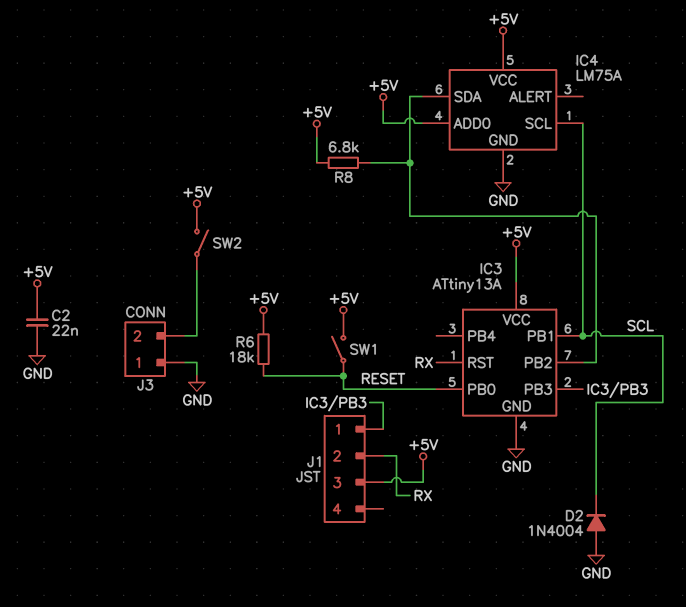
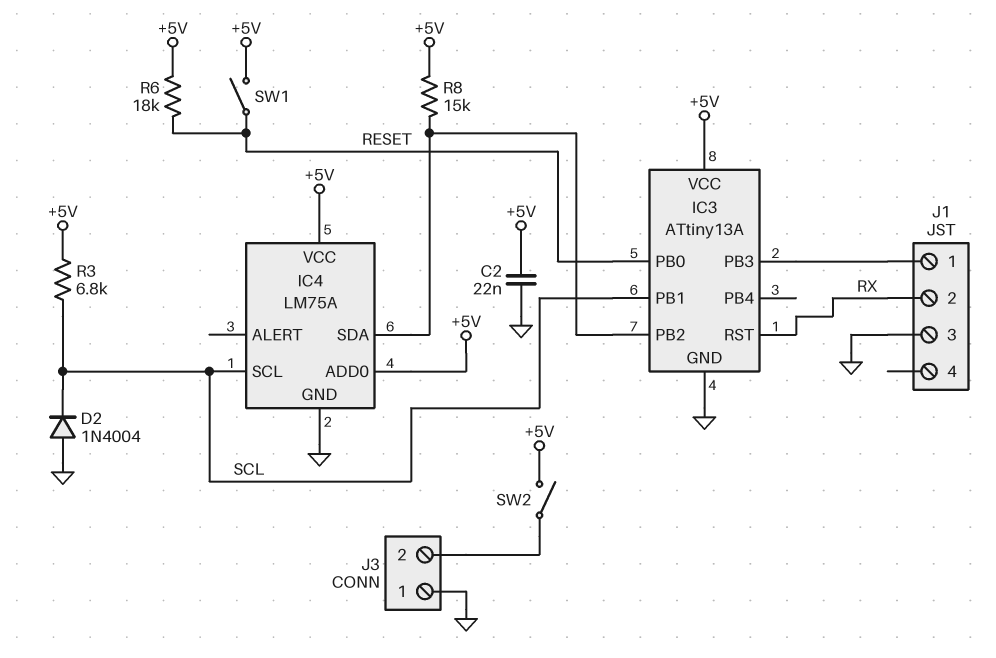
J1 pin 3: +5V -> GND
R3: none -> 6.8k (+5V, SCL)
R8: 6.8k (+5V, IC3/PB2) -> 15k (+5V, IC3/PB2)

